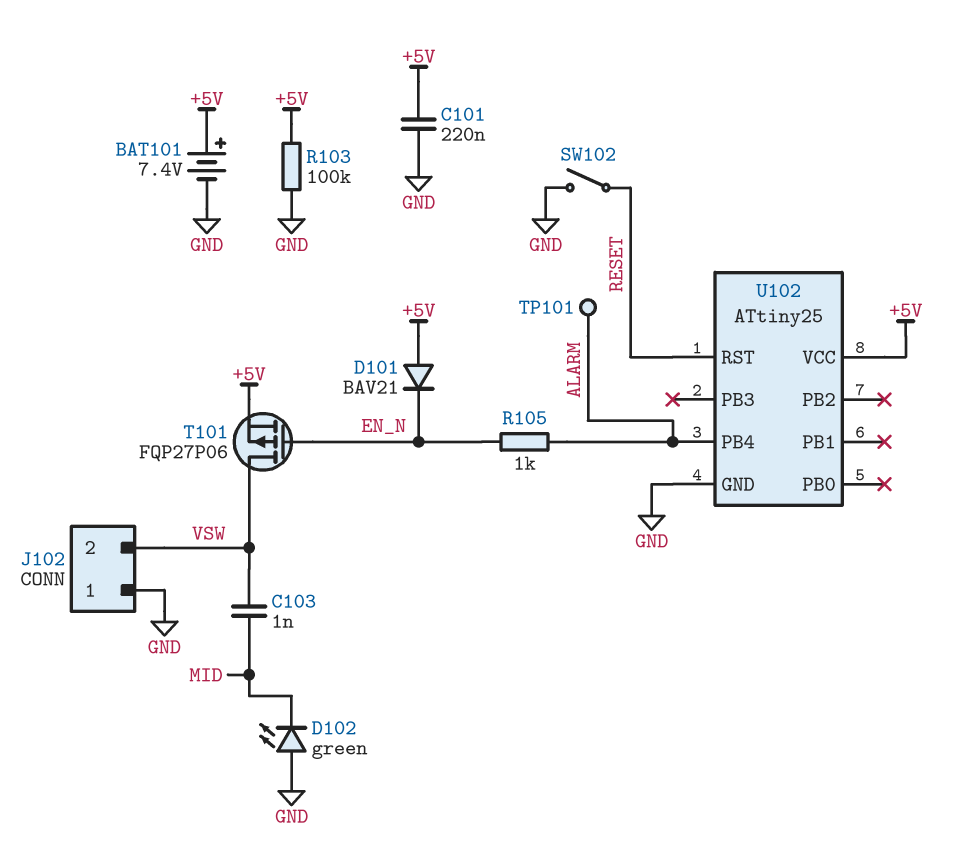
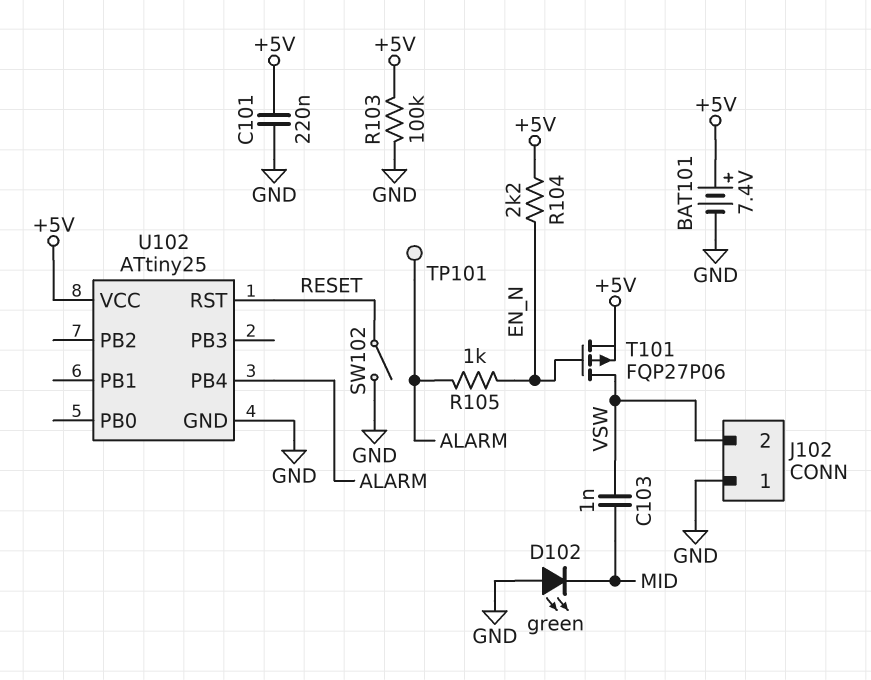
D101: diode BAV21 (A +5V, K EN_N) -> none
R104: none -> 2.2k (+5V, EN_N)

